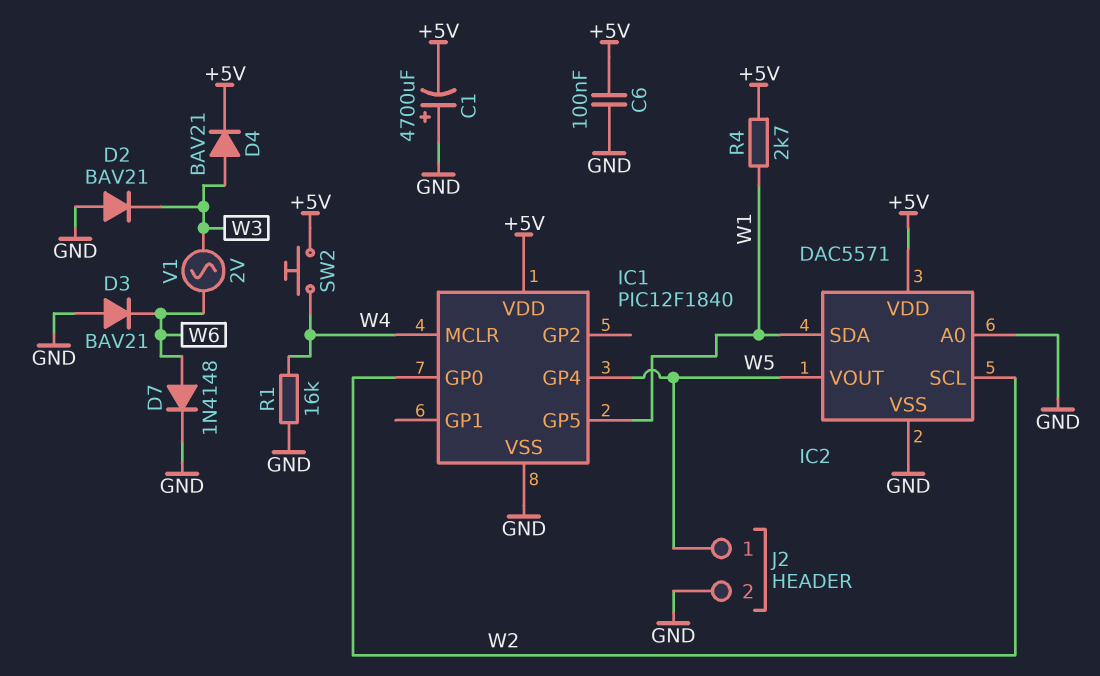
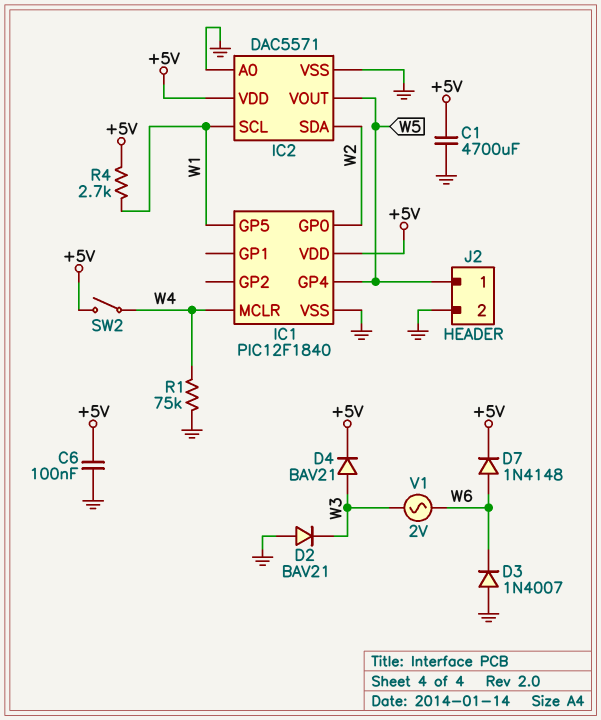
C1: 4700uF (plus GND, minus +5V) -> 4700uF (+5V, GND)
D3: diode BAV21 (A GND, K W6) -> diode 1N4007 (A GND, K W6)
D7: diode 1N4148 (A W6, K GND) -> diode 1N4148 (A W6, K +5V)
IC2 pin SCL: W2 -> W1
IC2 pin SDA: W1 -> W2
R1: 16k (GND, W4) -> 75k (GND, W4)
SW2: button (+5V, W4) -> switch (+5V, W4)

